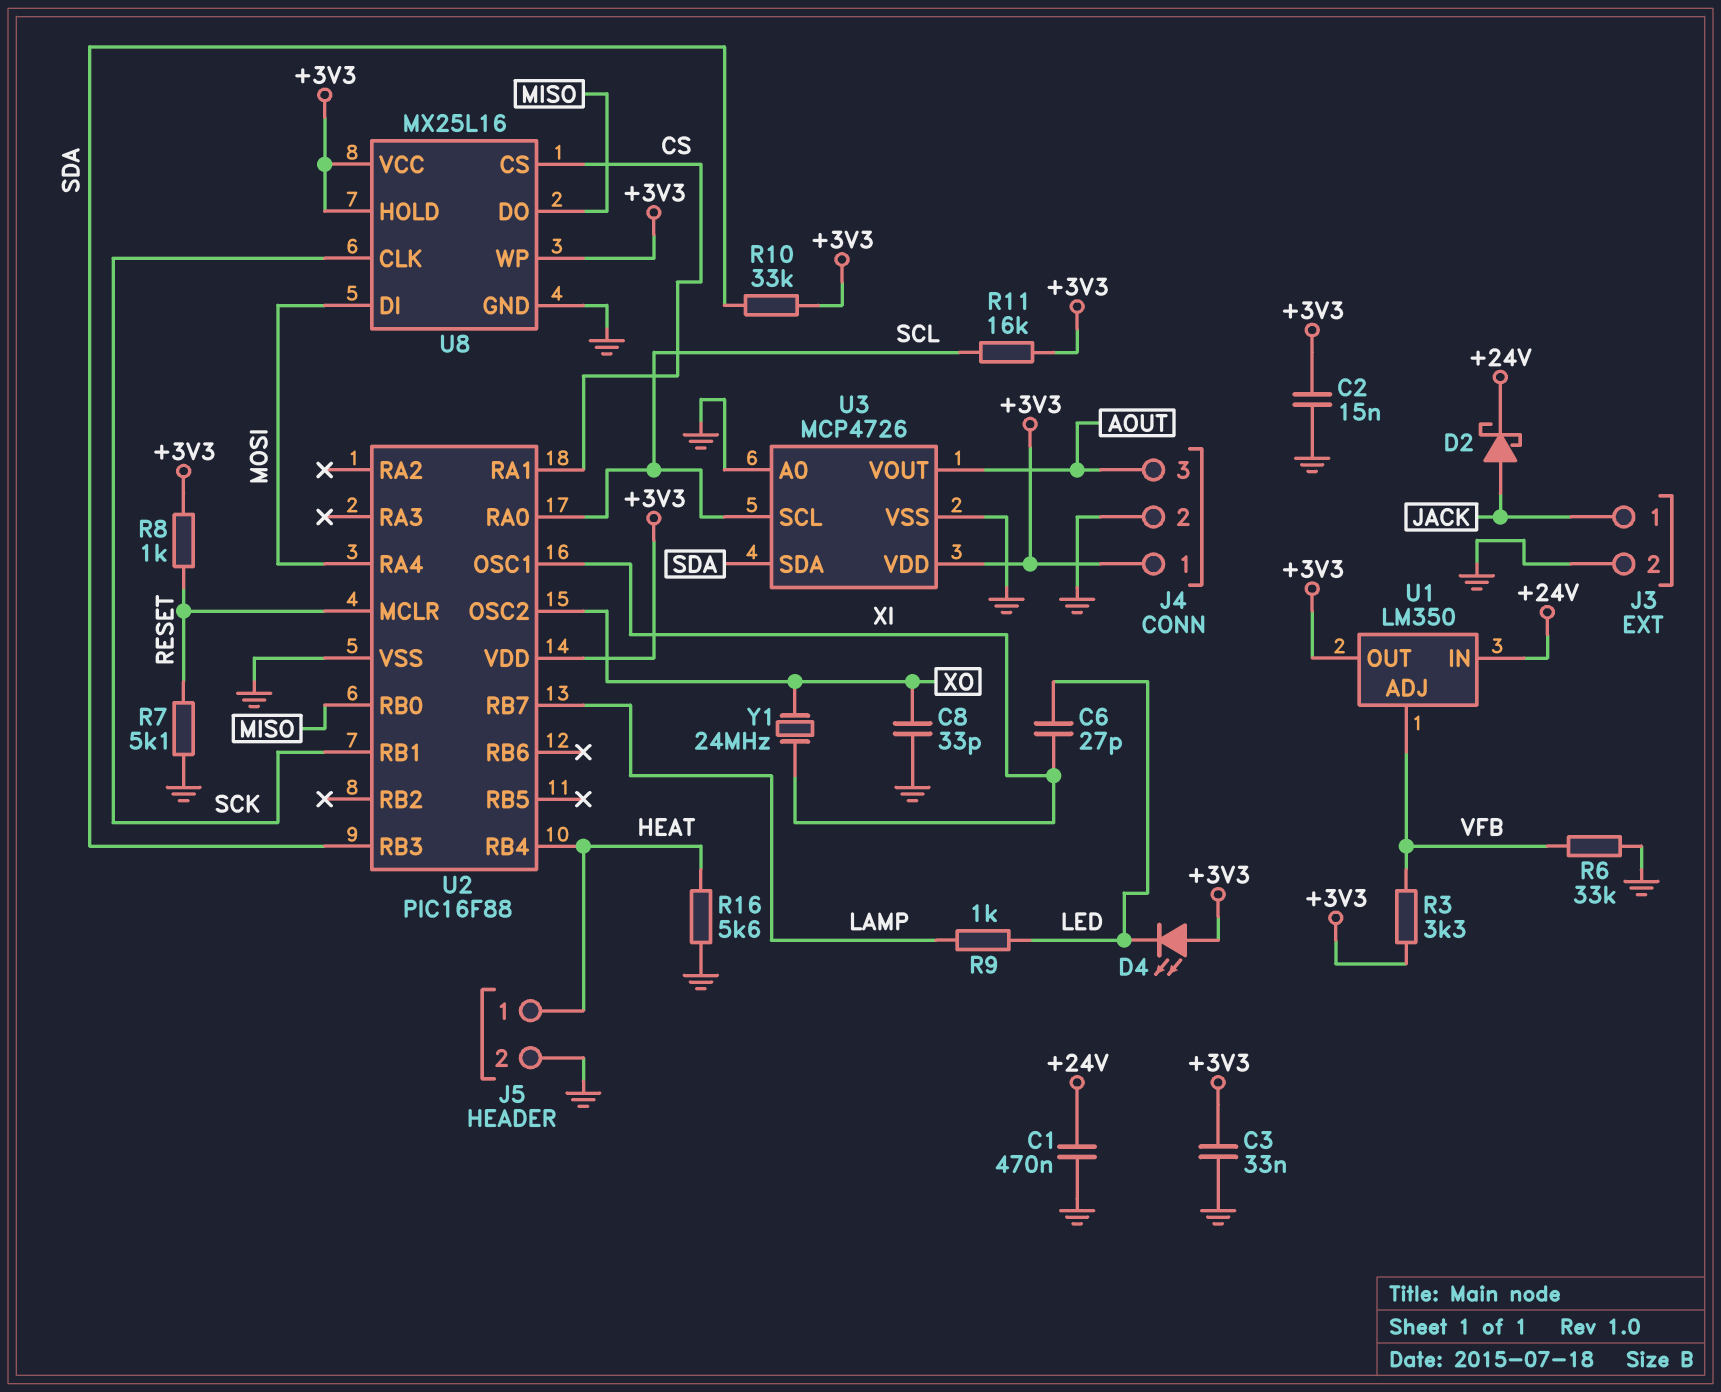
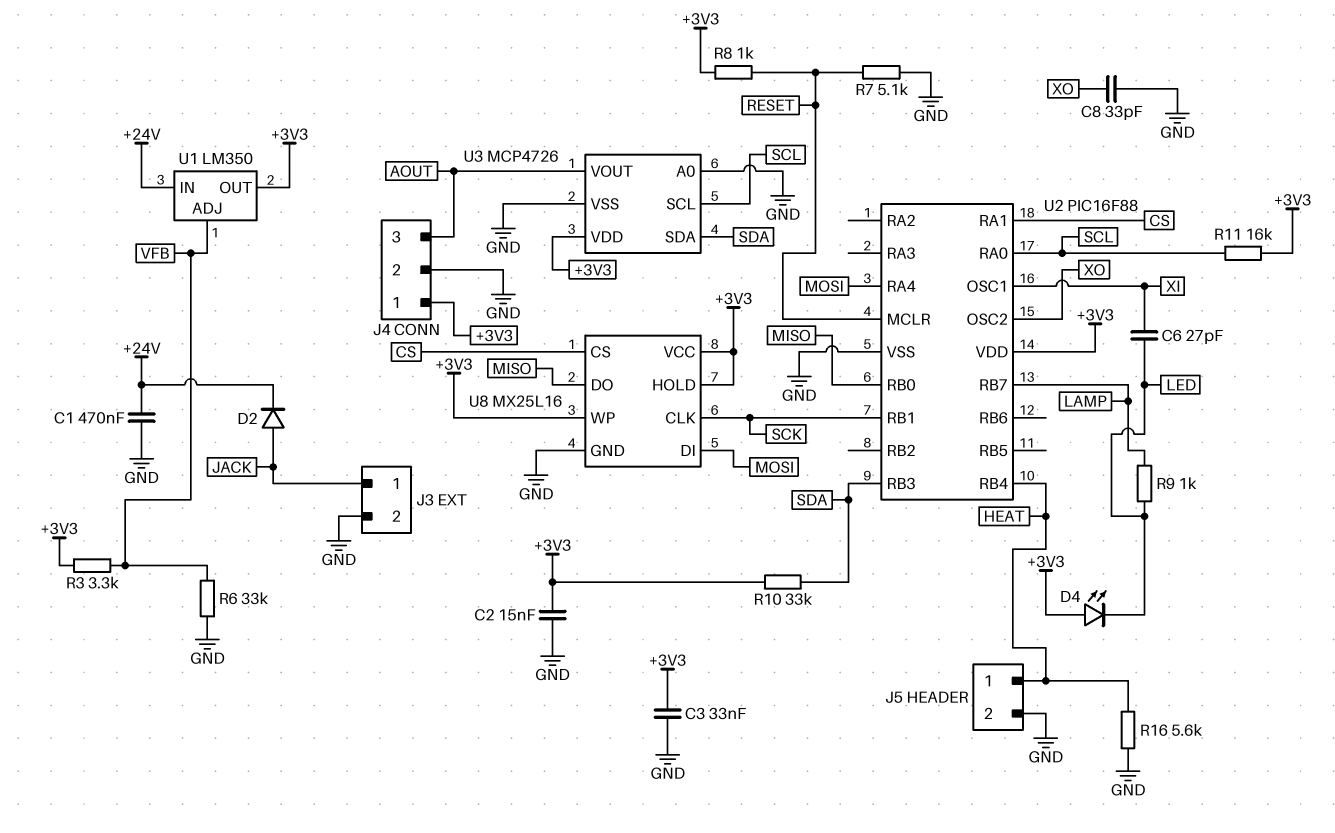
D2: schottky (A JACK, K +24V) -> diode (A JACK, K +24V)
Y1: 24MHz (XI, XO) -> none

